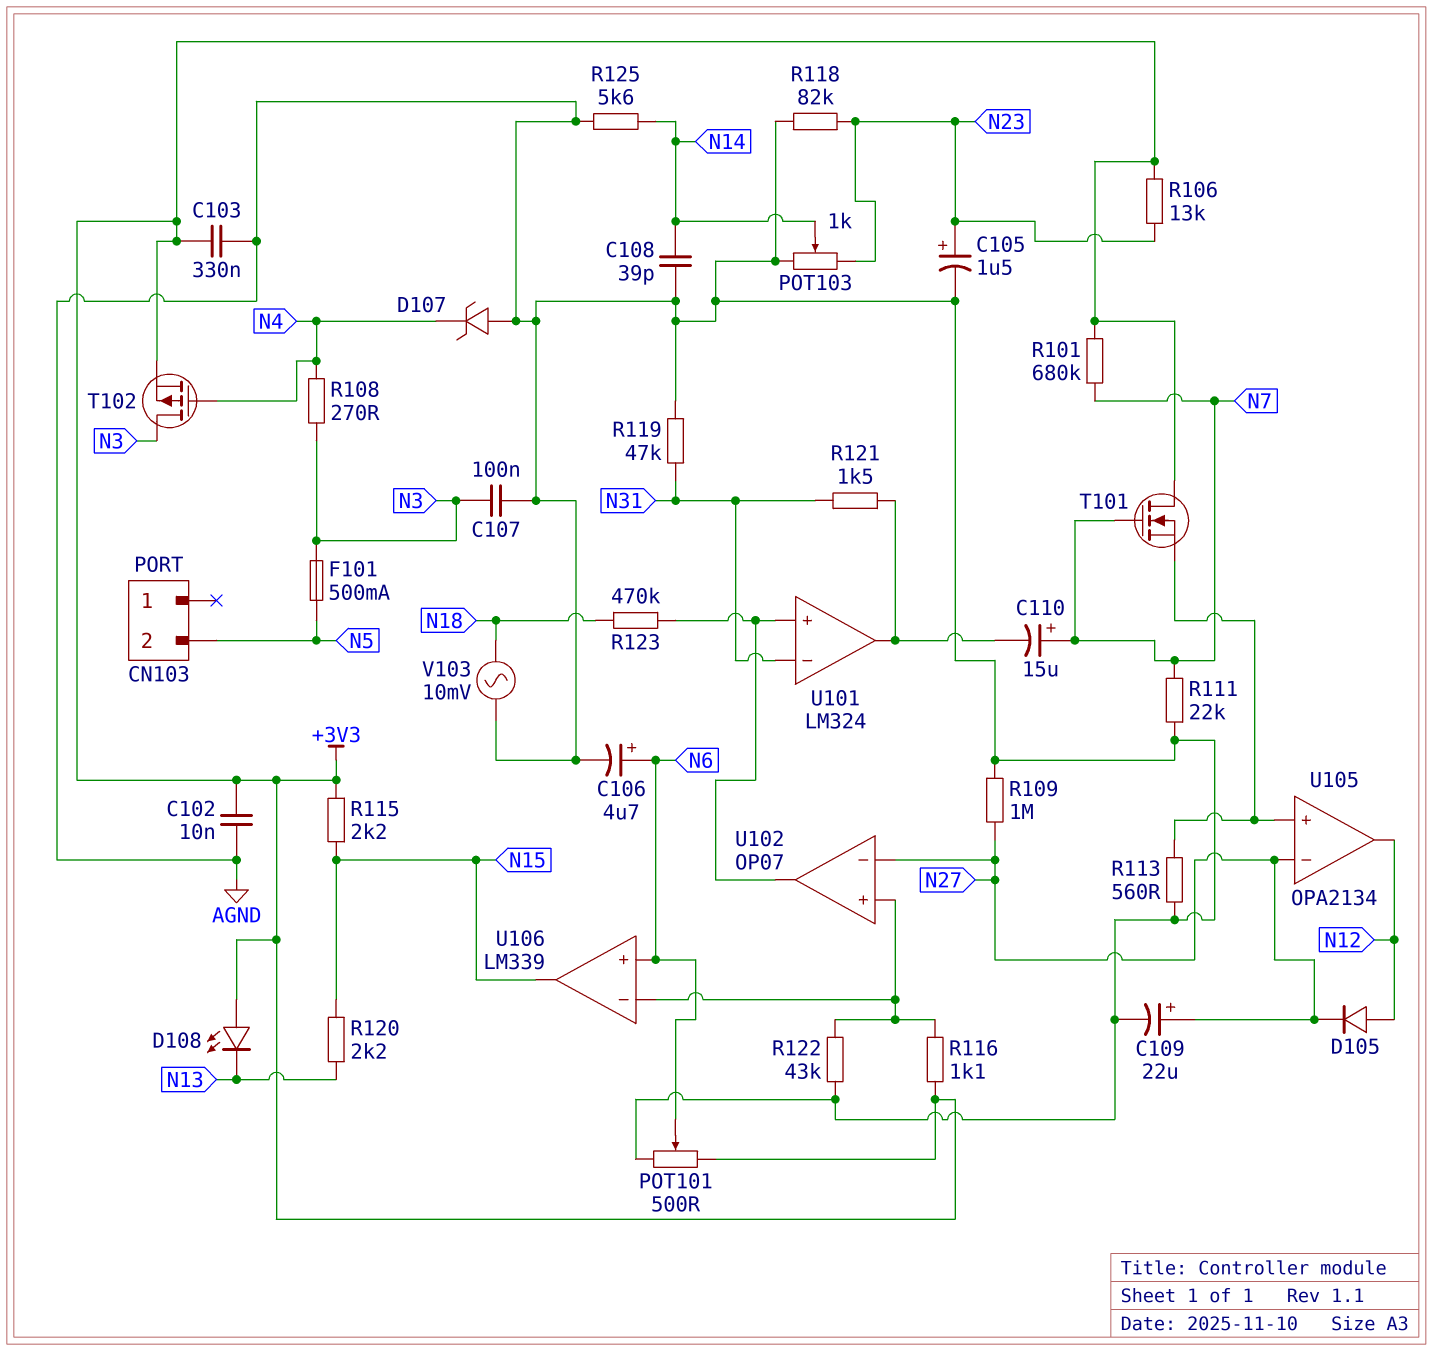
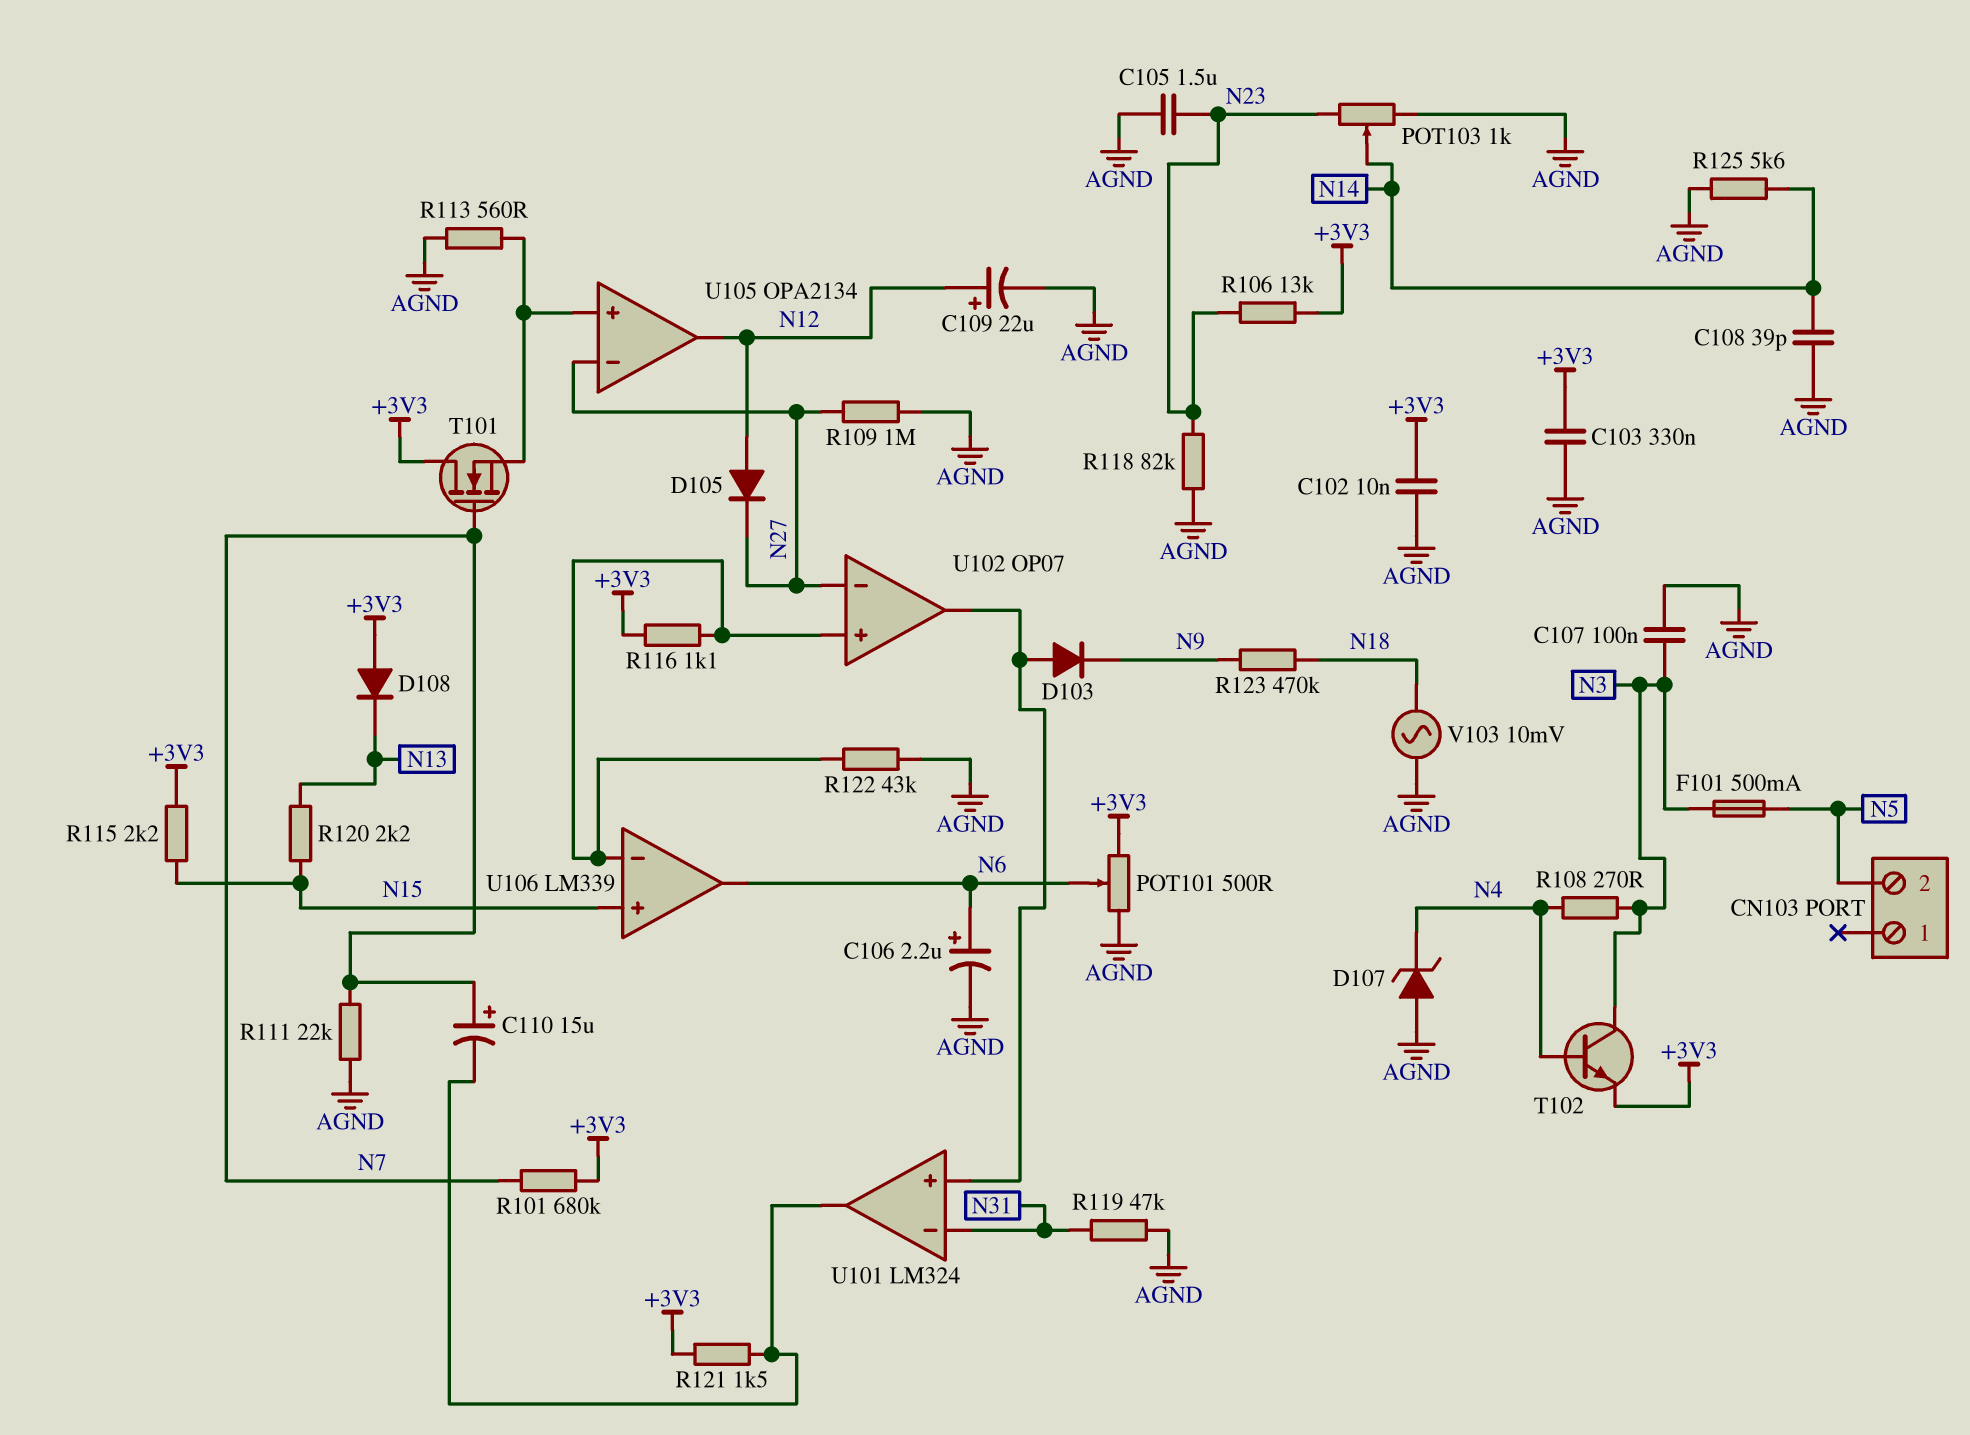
C105: 1.5uF (plus N23, minus AGND) -> 1.5uF (AGND, N23)
C106: 4.7uF (plus N6, minus AGND) -> 2.2uF (plus N6, minus AGND)
C109: 22uF (plus N27, minus AGND) -> 22uF (plus N12, minus AGND)
D103: none -> diode (A U101/in+, K N9)
D108: LED (A +3V3, K N13) -> diode (A +3V3, K N13)
R121: 1.5k (N31, U101/out) -> 1.5k (+3V3, U101/out)
R123: 470k (N18, U101/in+) -> 470k (N9, N18)
T102: PMOS (G N4, D N3, S +3V3) -> NPN (B N4, C N3, E +3V3)
U106 pin in+: N6 -> N15
U106 pin out: N15 -> N6

